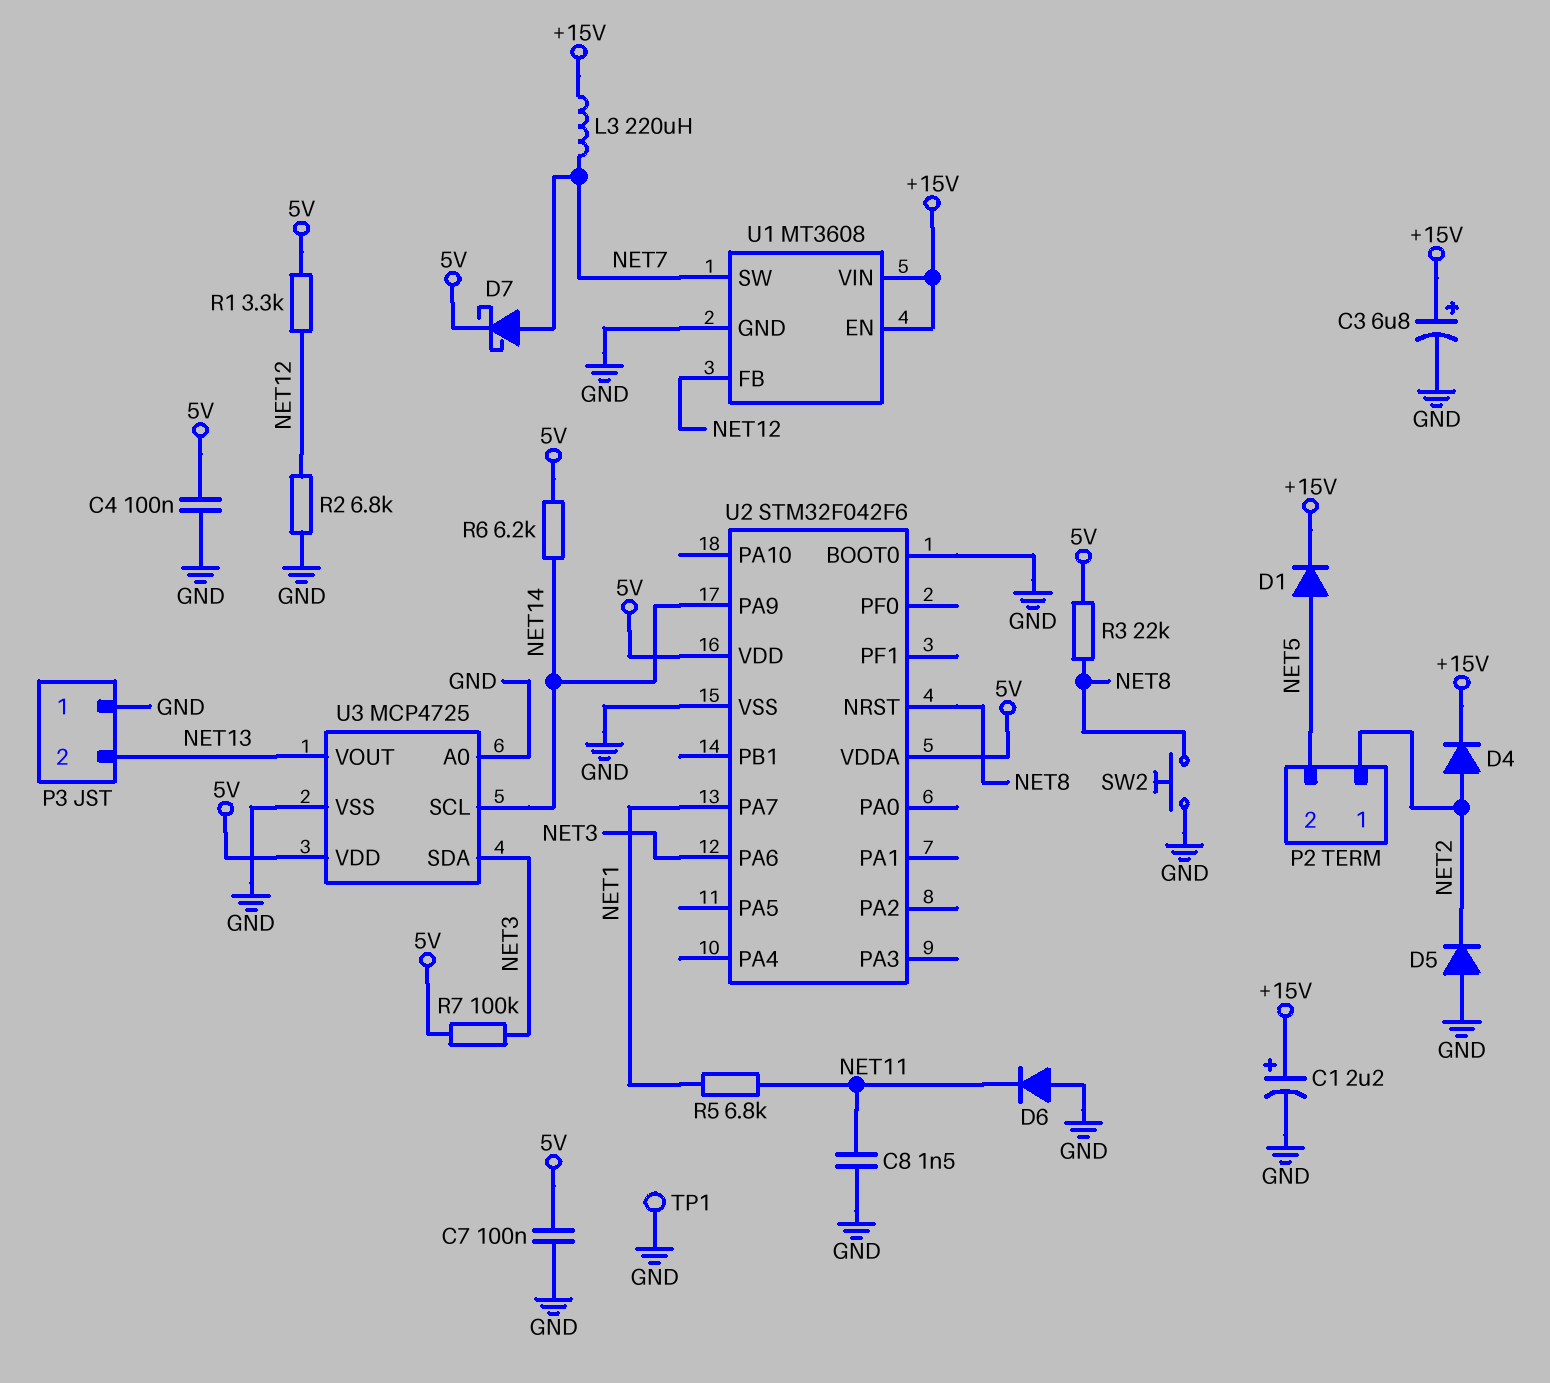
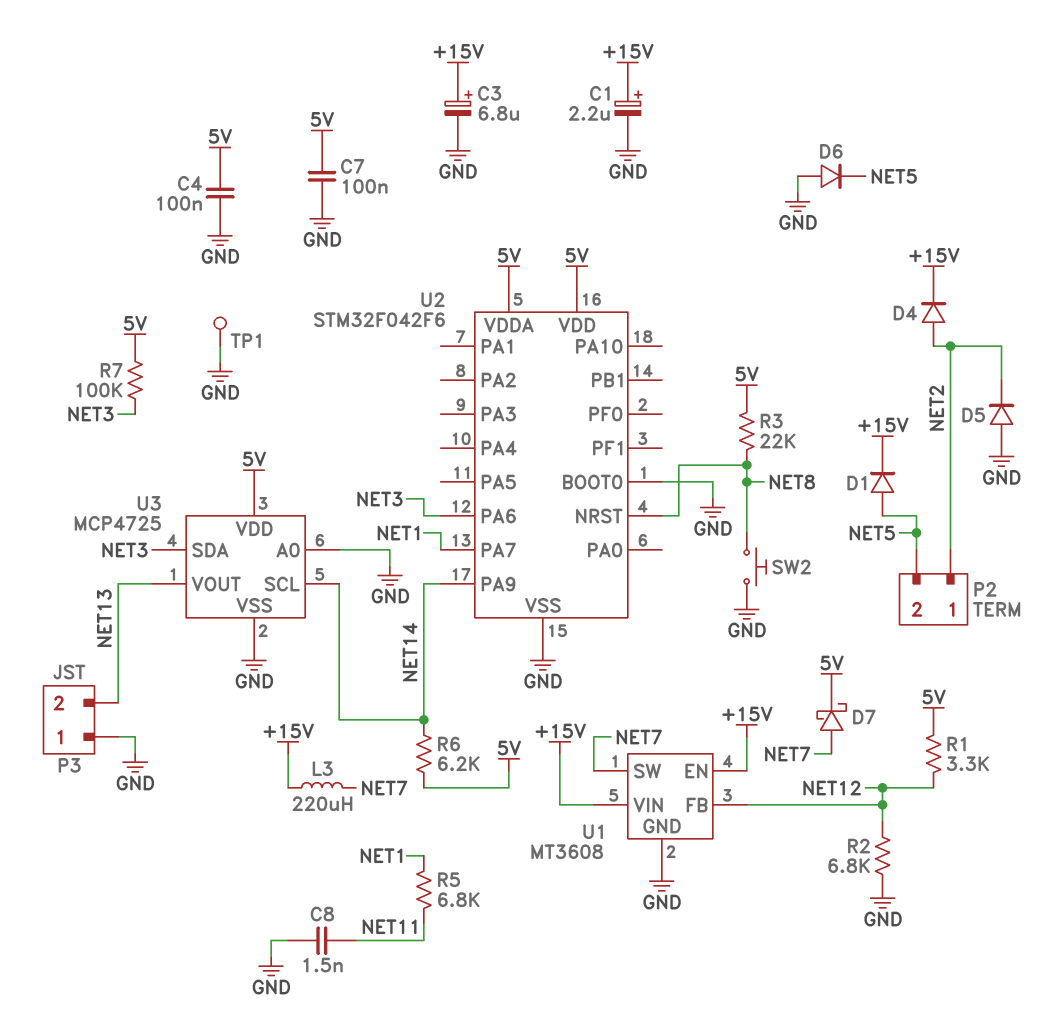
D6: diode (A GND, K NET11) -> diode (A GND, K NET5)

